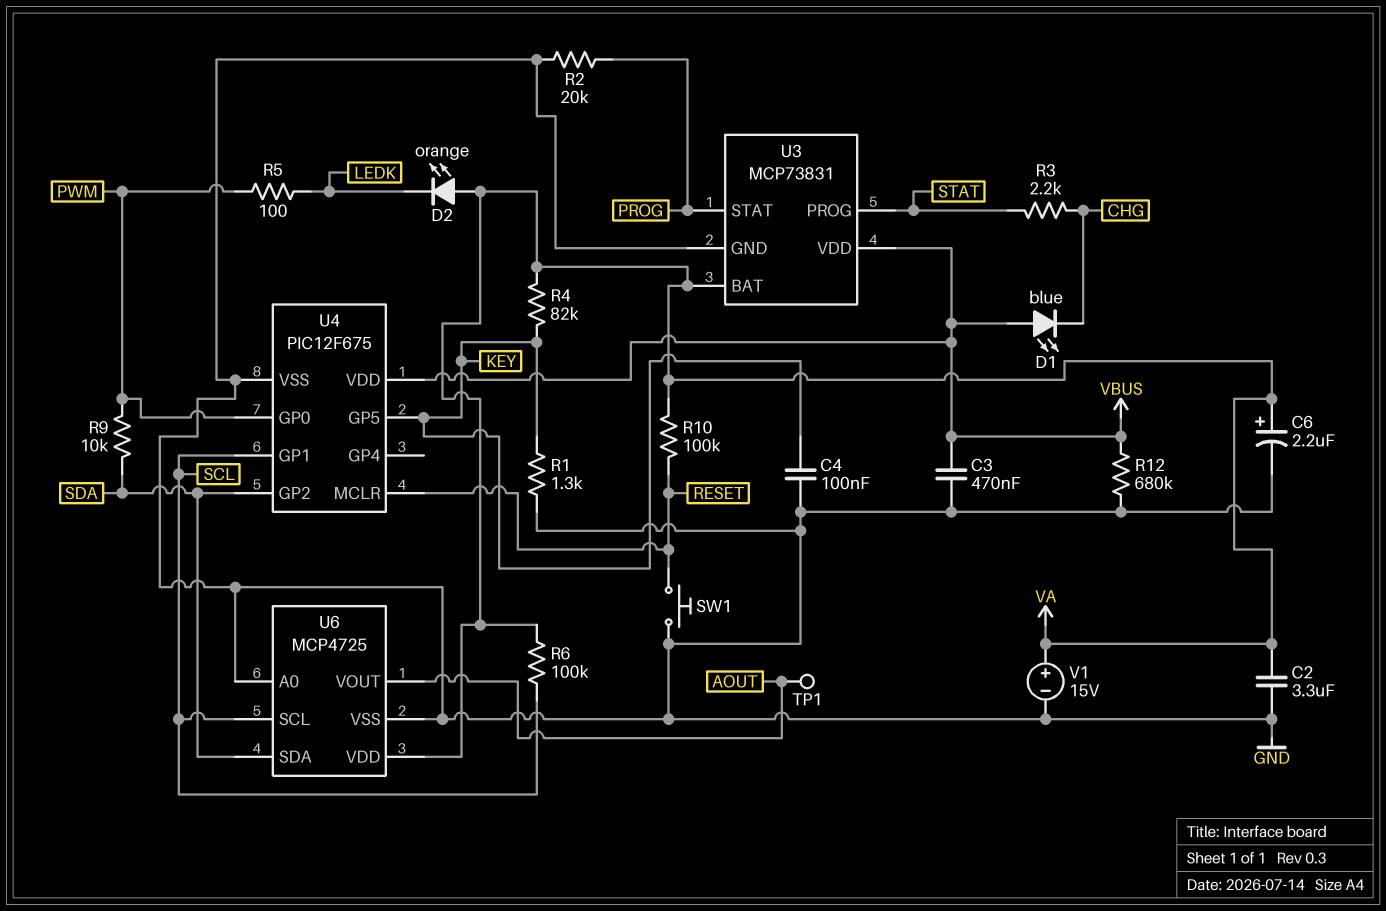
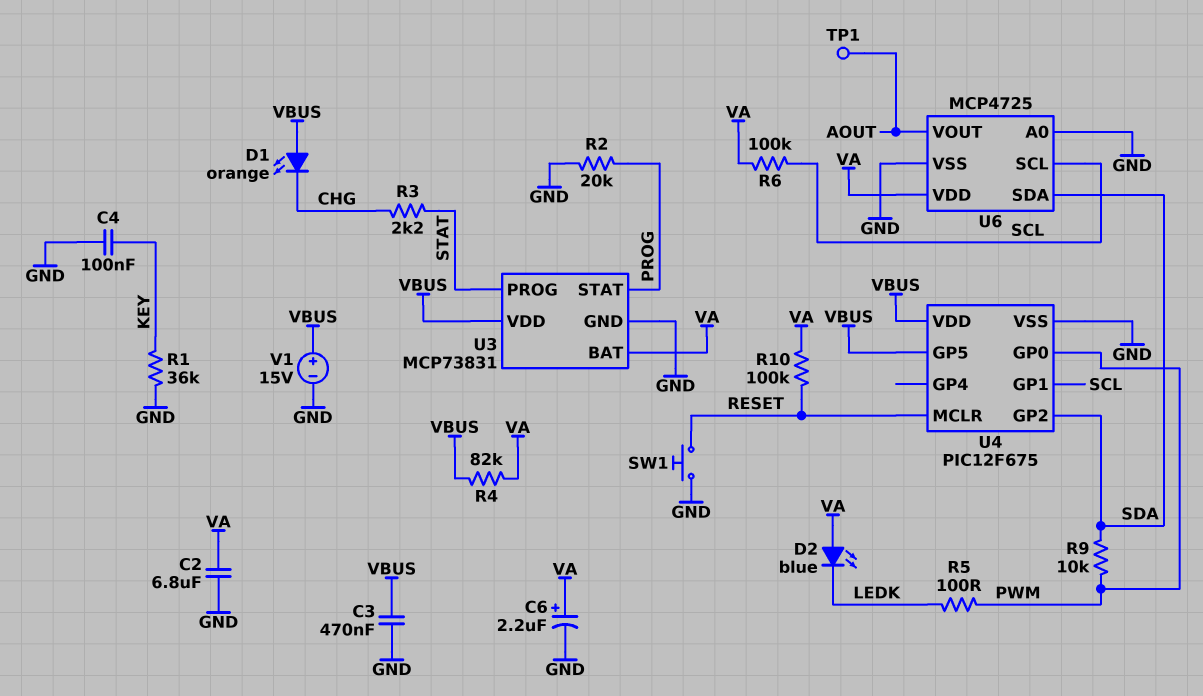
C2: 3.3uF (GND, VA) -> 6.8uF (GND, VA)
D1: LED blue (A VBUS, K CHG) -> LED orange (A VBUS, K CHG)
D2: LED orange (A VA, K LEDK) -> LED blue (A VA, K LEDK)
R1: 1.3k (GND, KEY) -> 36k (GND, KEY)
R4: 82k (KEY, VA) -> 82k (VA, VBUS)
R12: 680k (GND, VBUS) -> none
U4 pin GP5: KEY -> VBUS
V1: 15V (plus VA, minus GND) -> 15V (plus VBUS, minus GND)

